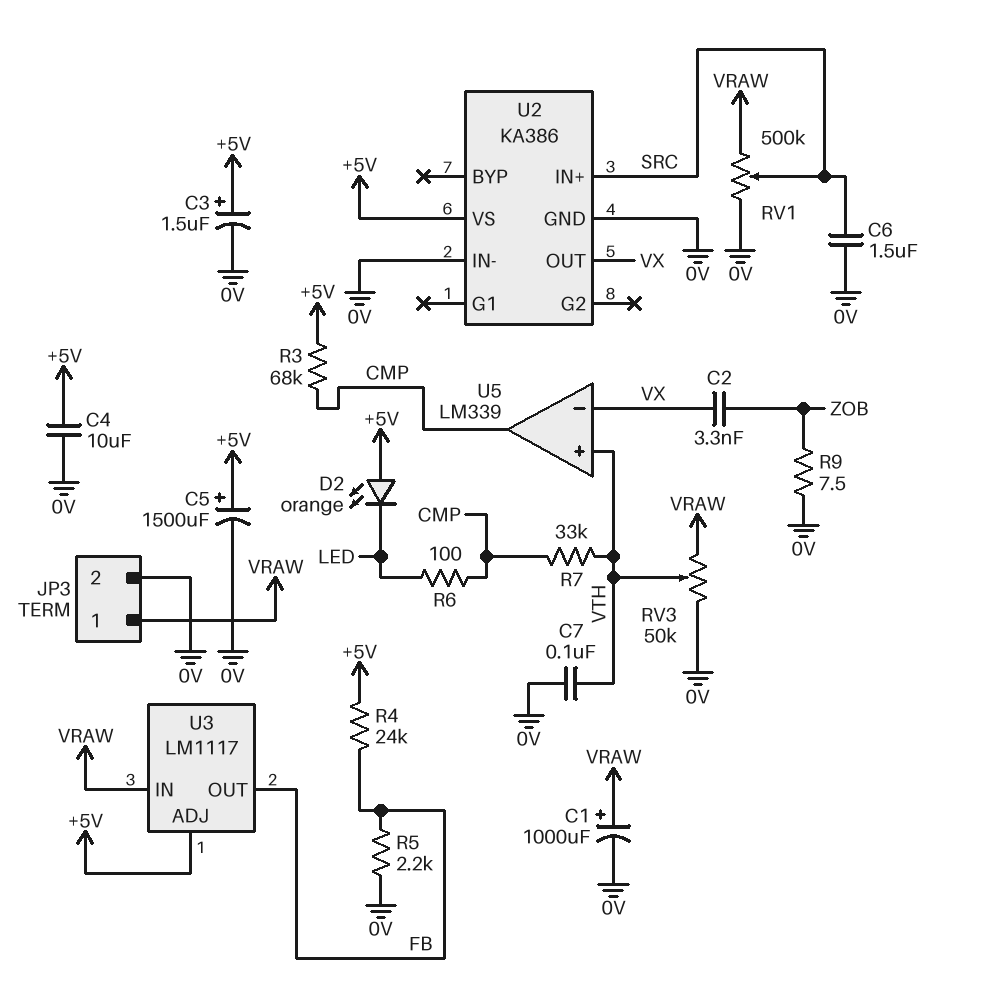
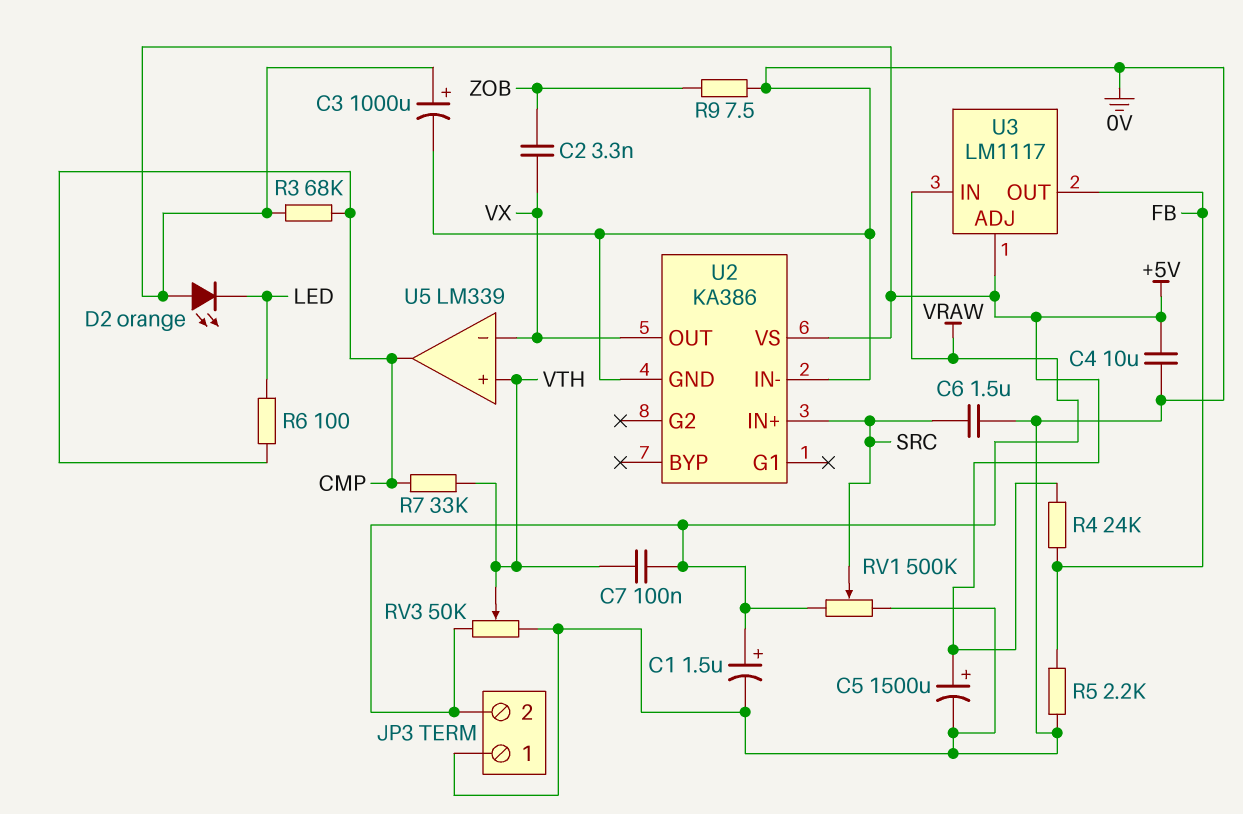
C1: 1000uF (plus VRAW, minus 0V) -> 1.5uF (plus VRAW, minus 0V)
C3: 1.5uF (plus +5V, minus 0V) -> 1000uF (plus +5V, minus 0V)
C7: 100nF (0V, VTH) -> 100nF (VRAW, VTH)
JP3 pin 1: VRAW -> 0V
JP3 pin 2: 0V -> VRAW

